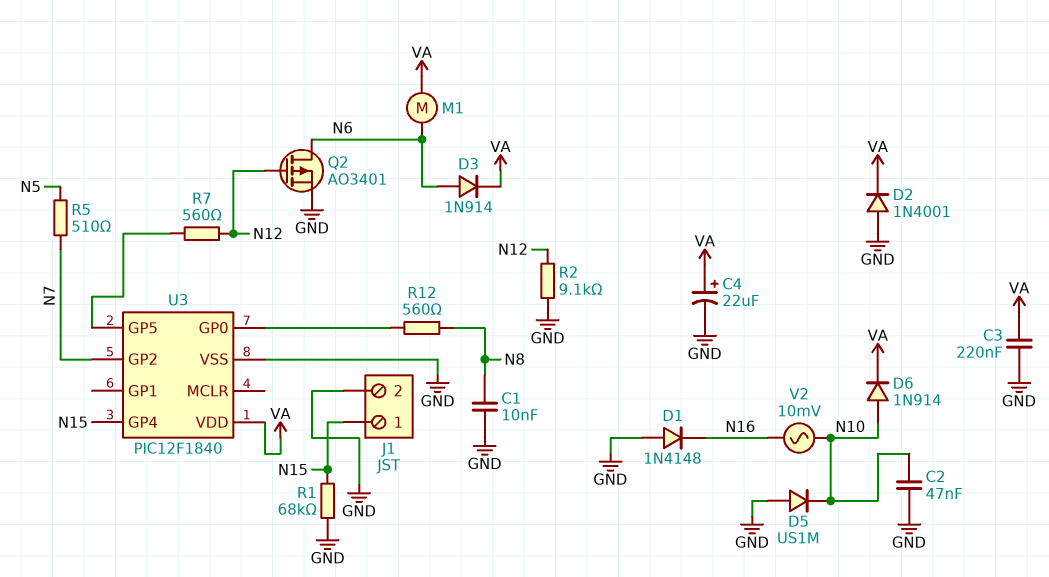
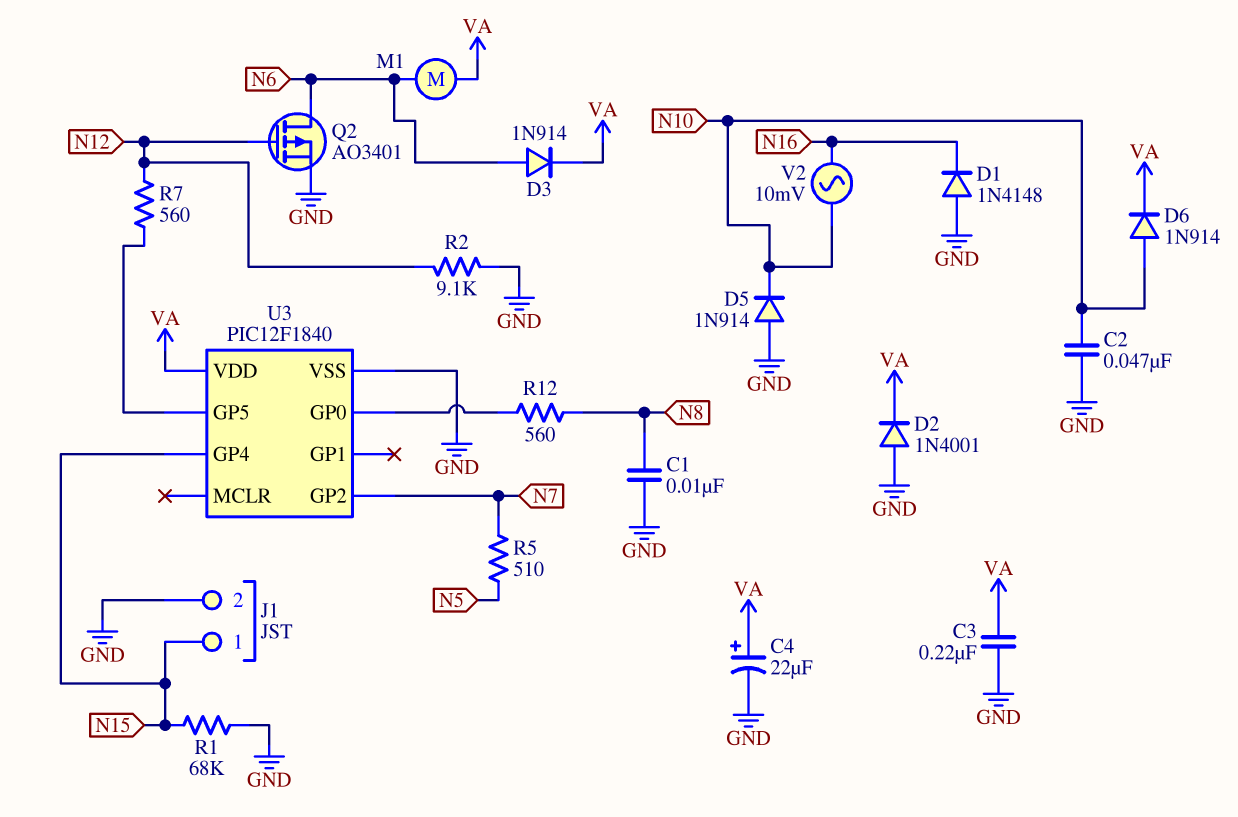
D5: diode US1M (A GND, K N10) -> diode 1N914 (A GND, K N10)

